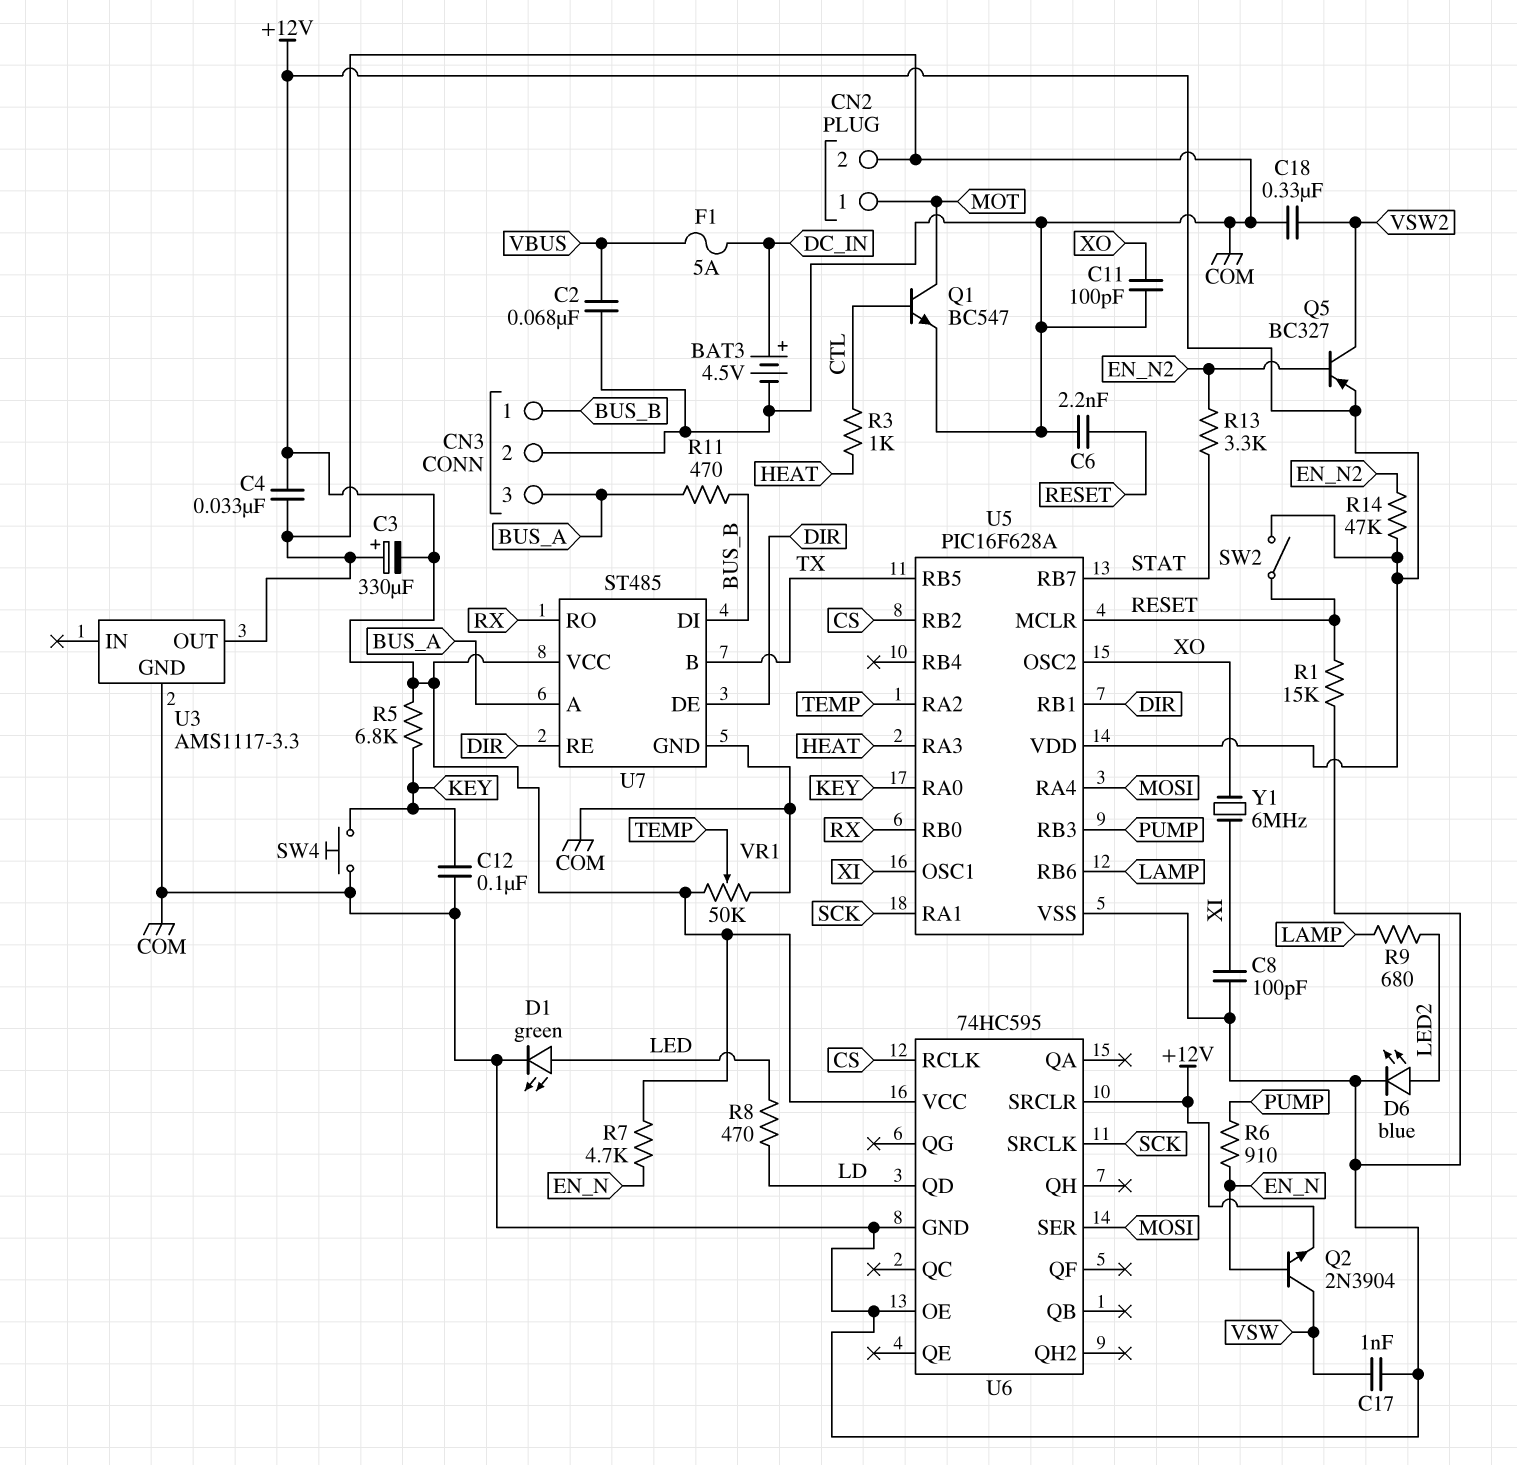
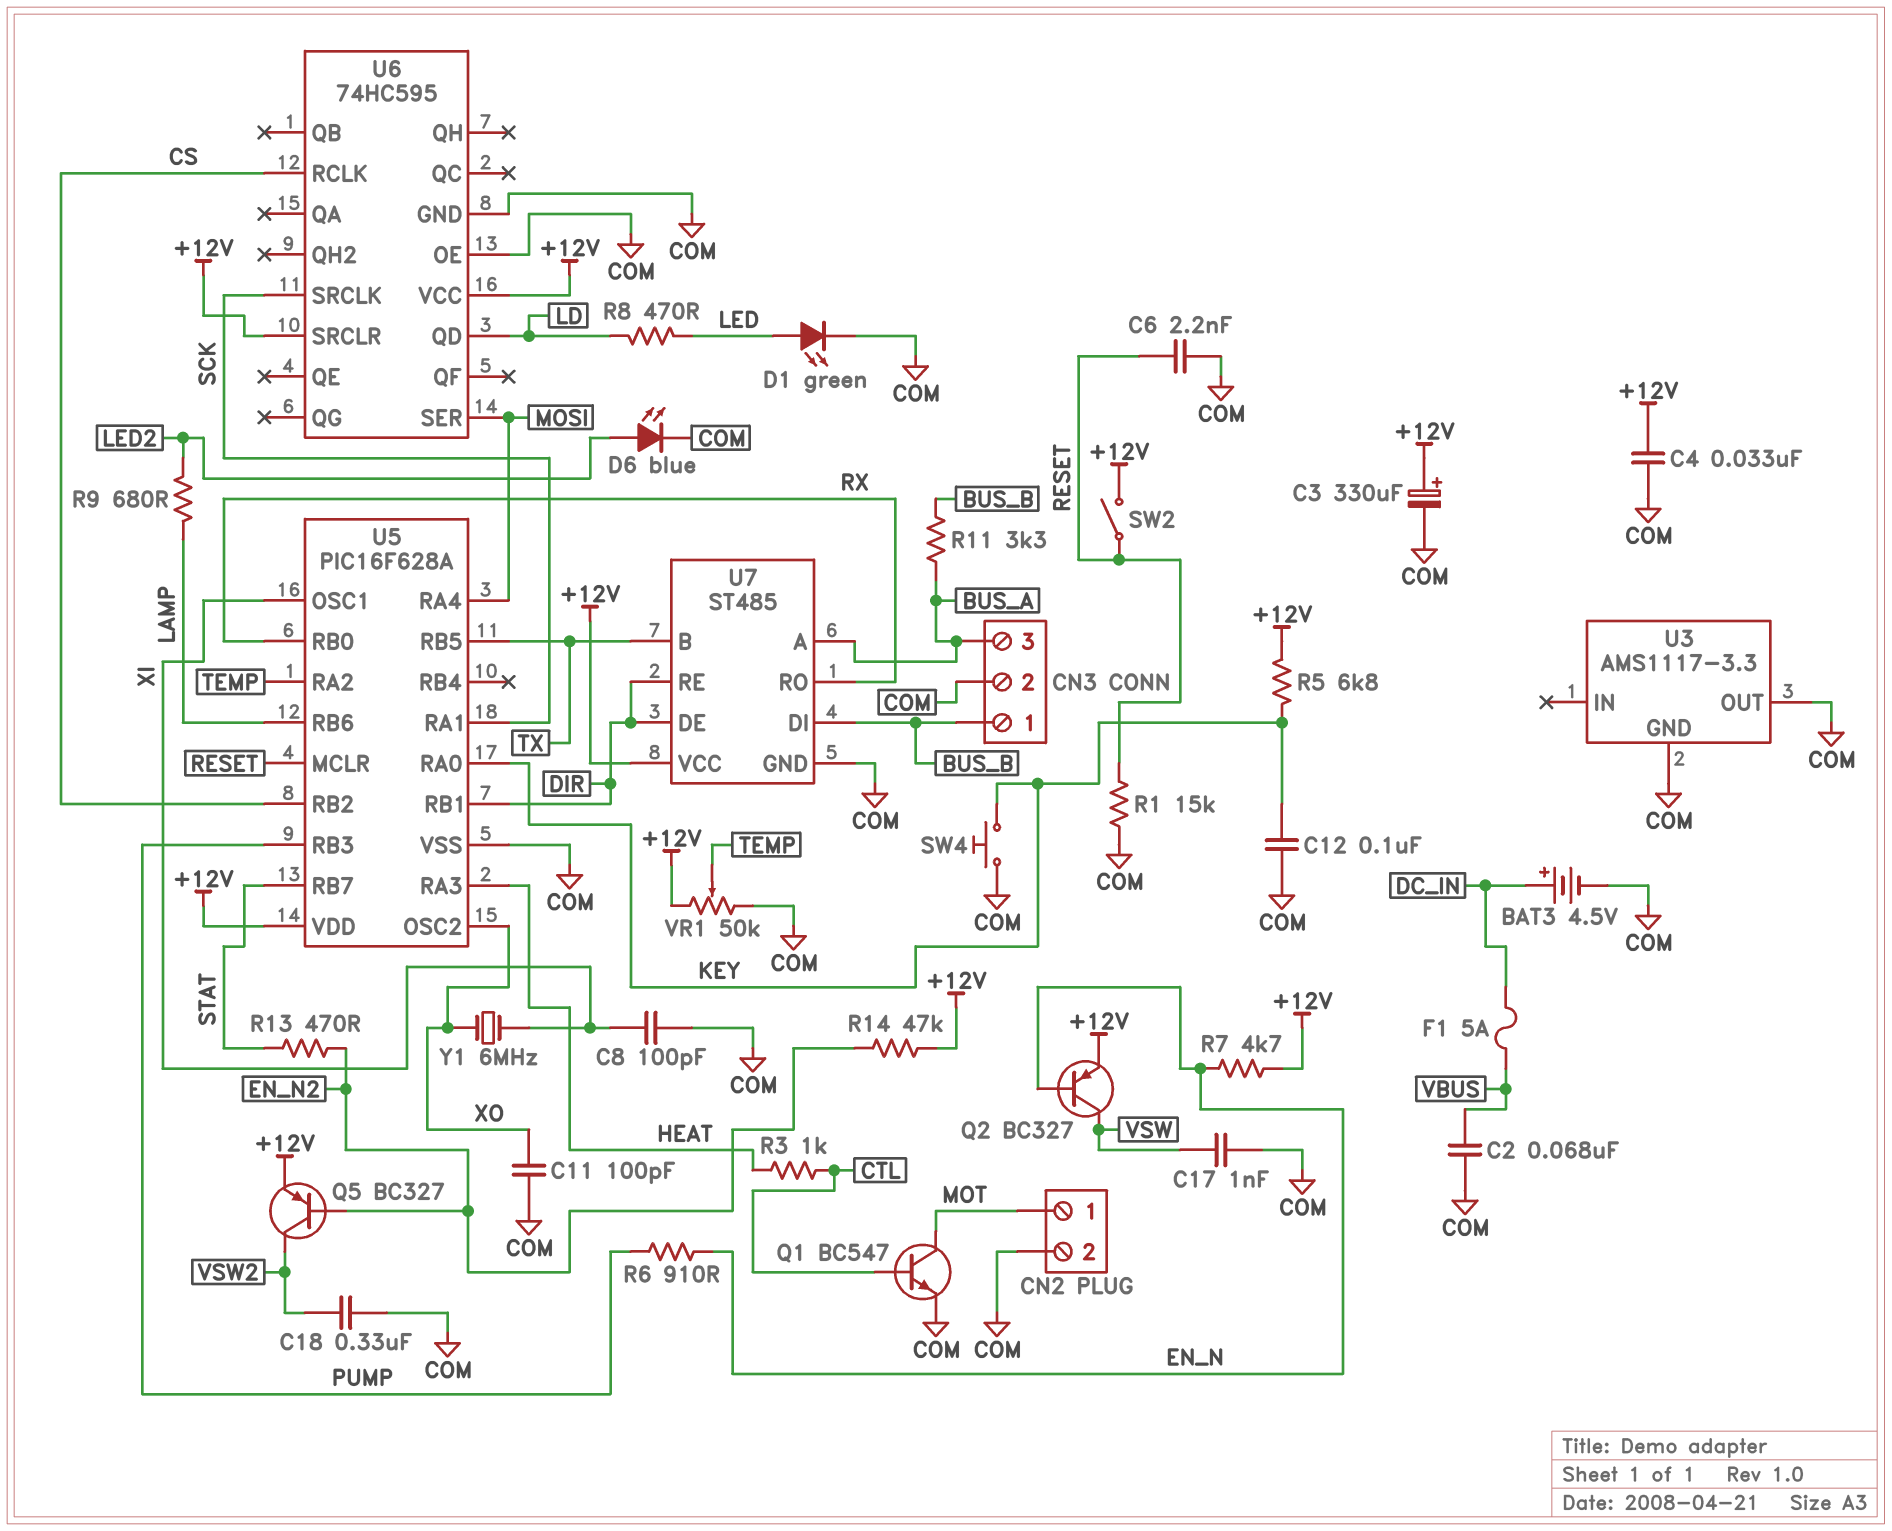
C3: 330uF (plus COM, minus +12V) -> 330uF (plus +12V, minus COM)
Q2: NPN 2N3904 (B EN_N, C VSW, E +12V) -> PNP BC327 (B EN_N, C VSW, E +12V)
R11: 470 (BUS_A, BUS_B) -> 3.3k (BUS_A, BUS_B)
R13: 3.3k (EN_N2, STAT) -> 470 (EN_N2, STAT)

